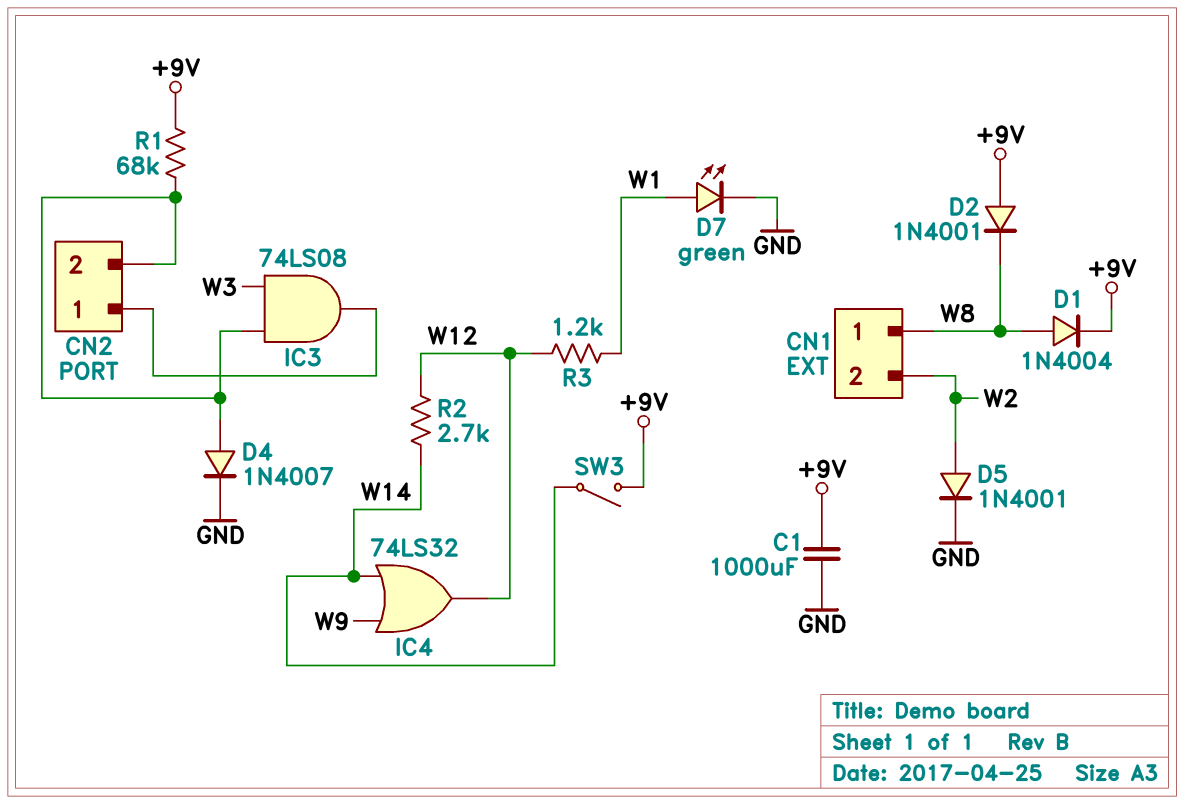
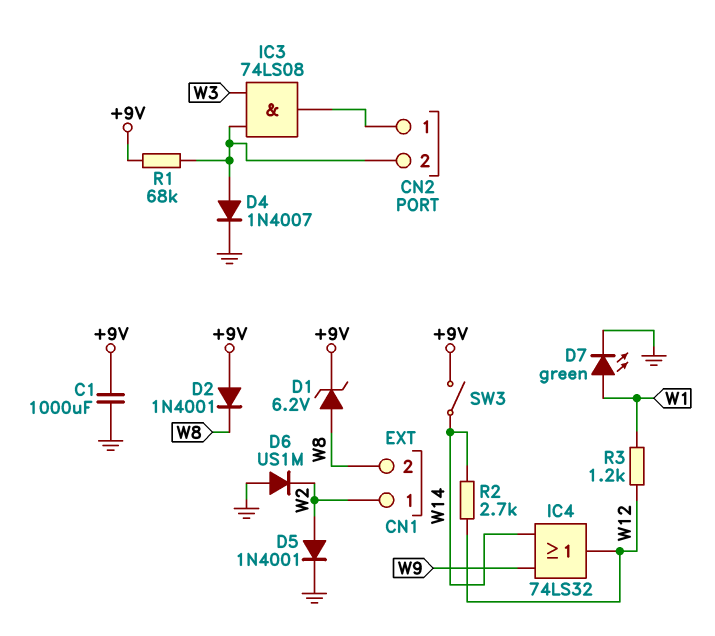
CN1 pin 1: W8 -> W2
CN1 pin 2: W2 -> W8
D1: diode 1N4004 (A W8, K +9V) -> zener 6.2V (A W8, K +9V)
D6: none -> diode US1M (A GND, K W2)

